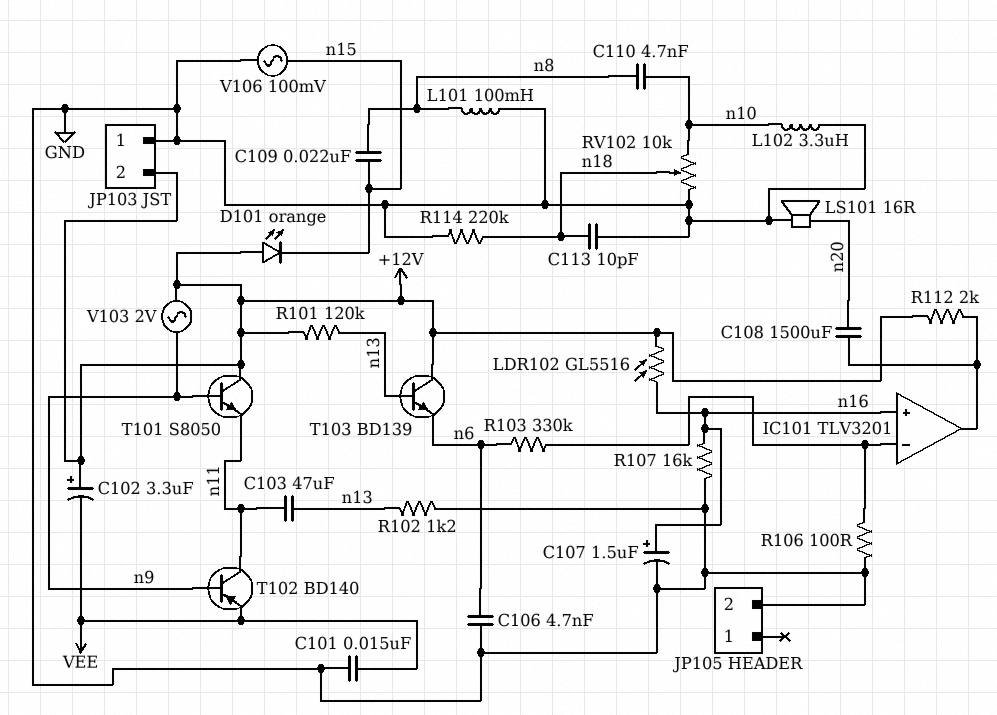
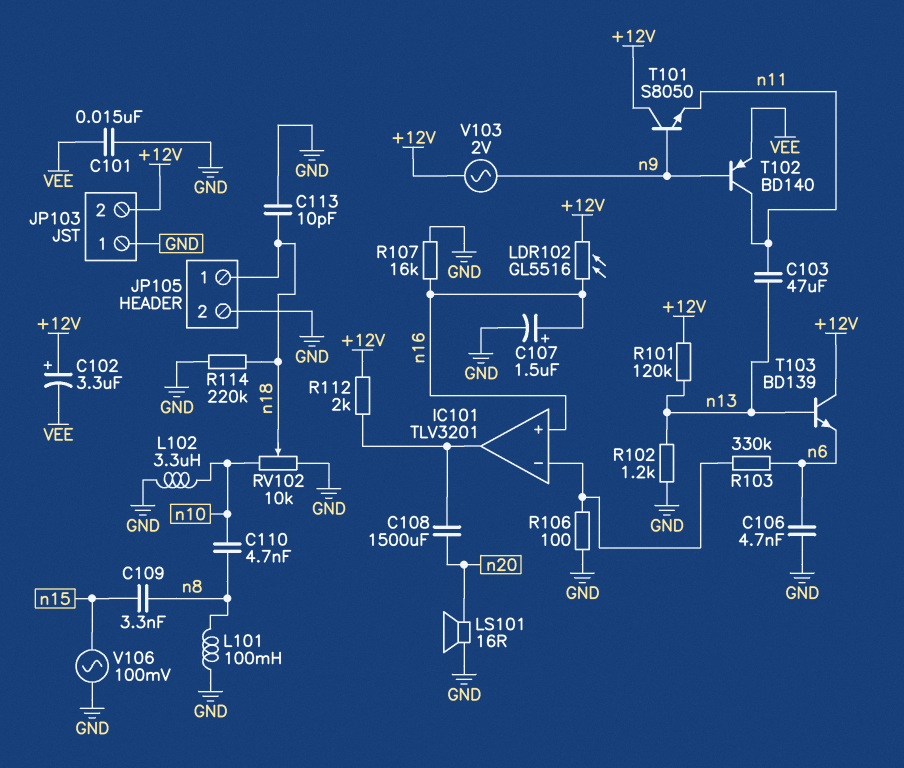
C109: 22nF (n8, n15) -> 3.3nF (n8, n15)
D101: LED orange (A +12V, K n15) -> none
JP105 pin 1: none -> n18

